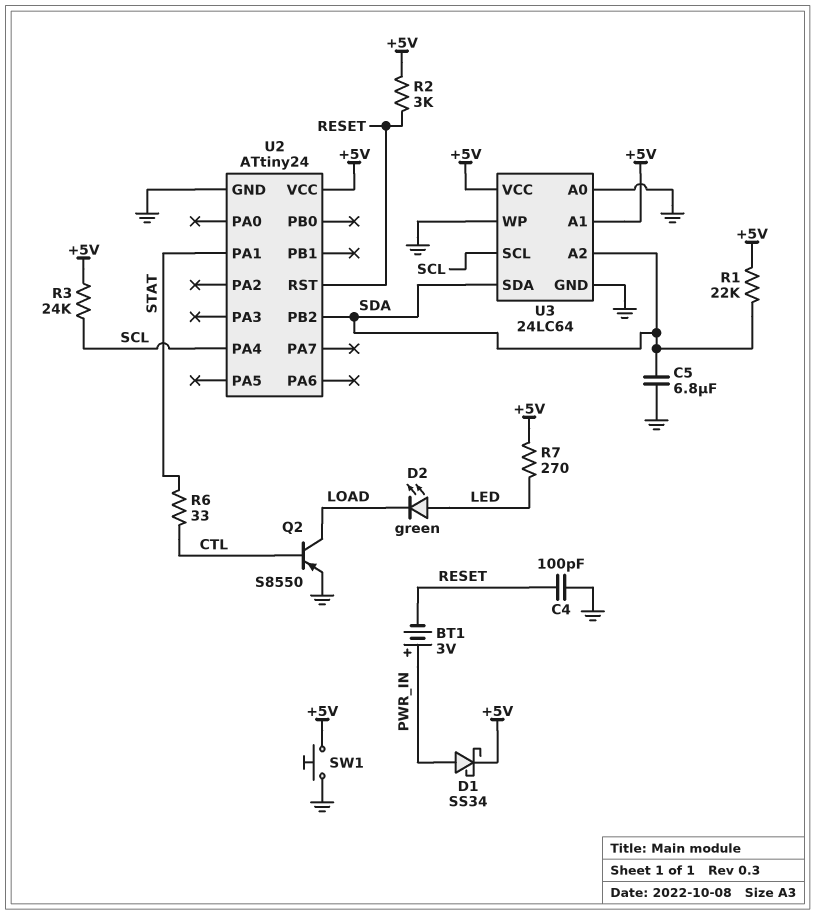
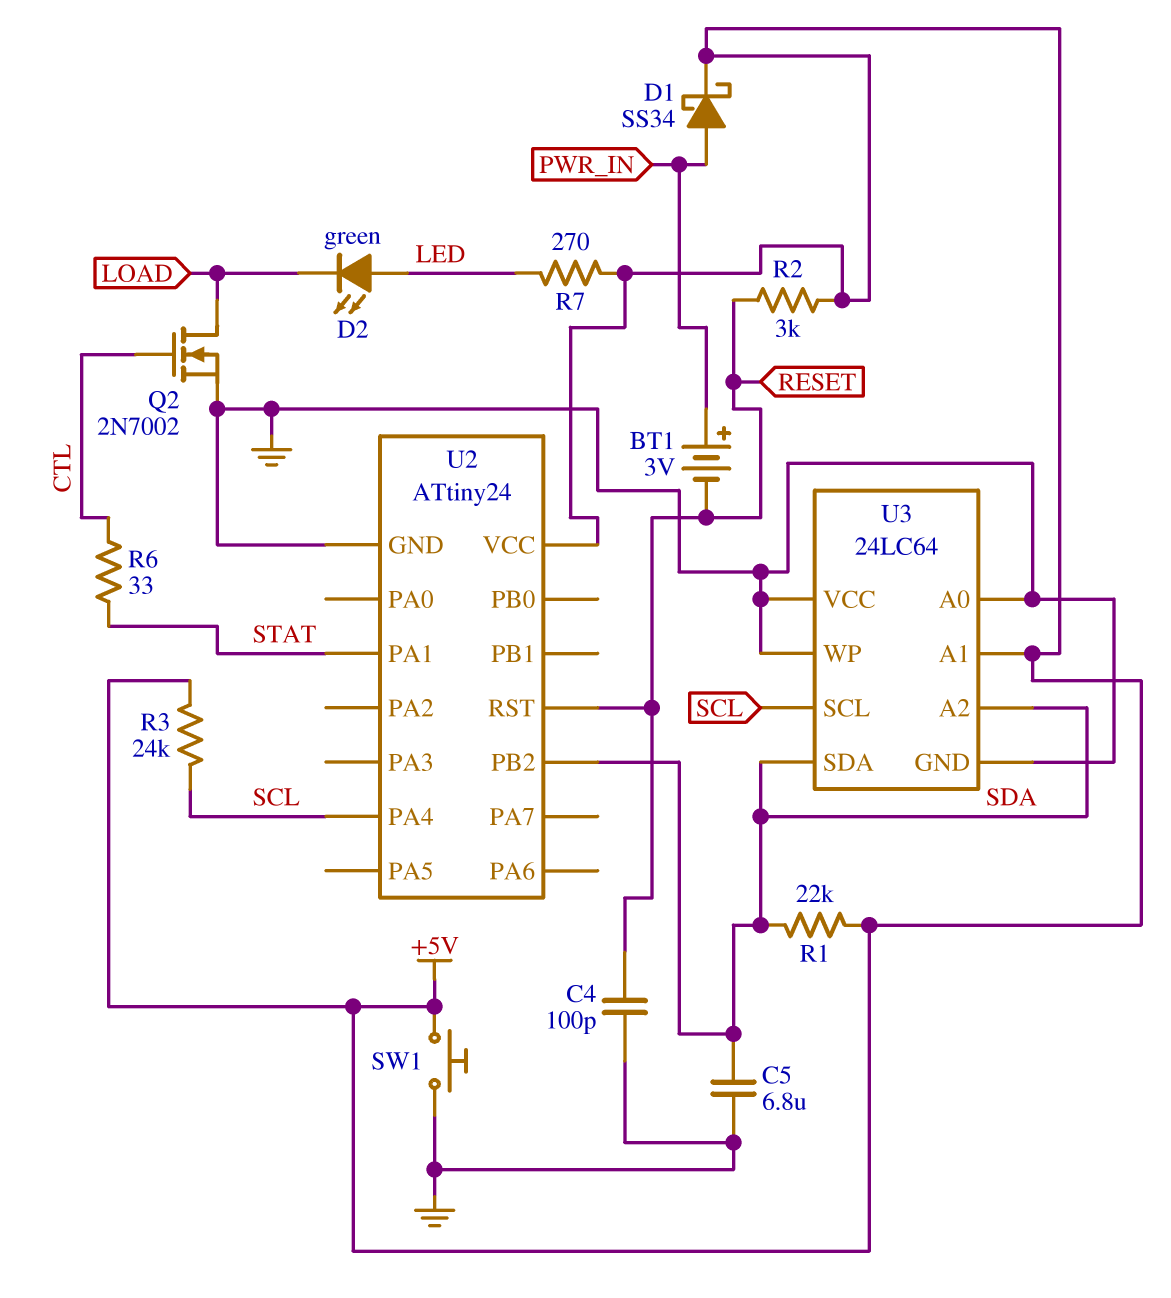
Q2: PNP S8550 (B CTL, C LOAD, E GND) -> NMOS 2N7002 (G CTL, D LOAD, S GND)
U3 pin VCC: +5V -> GND

